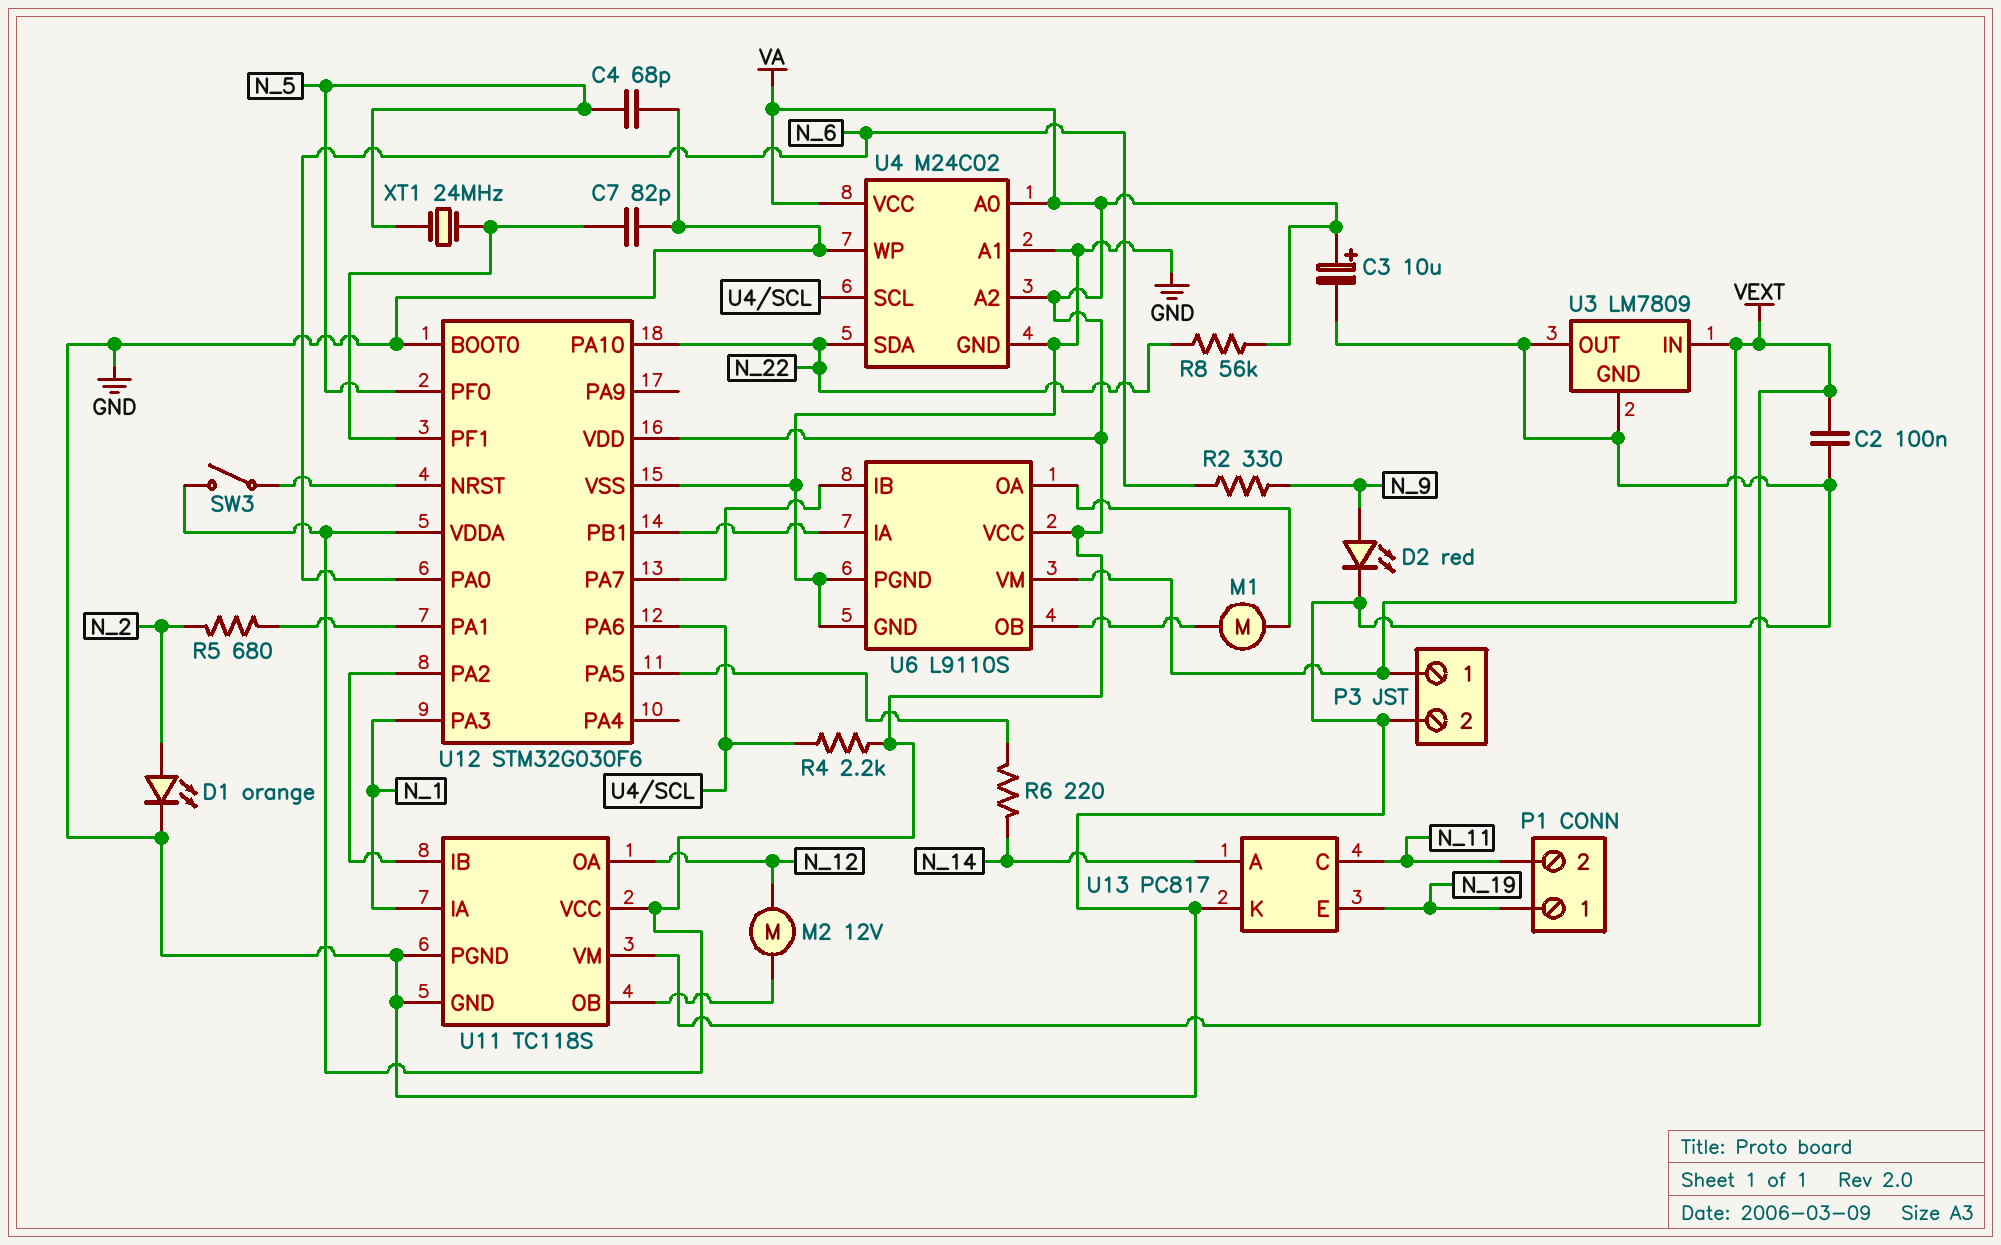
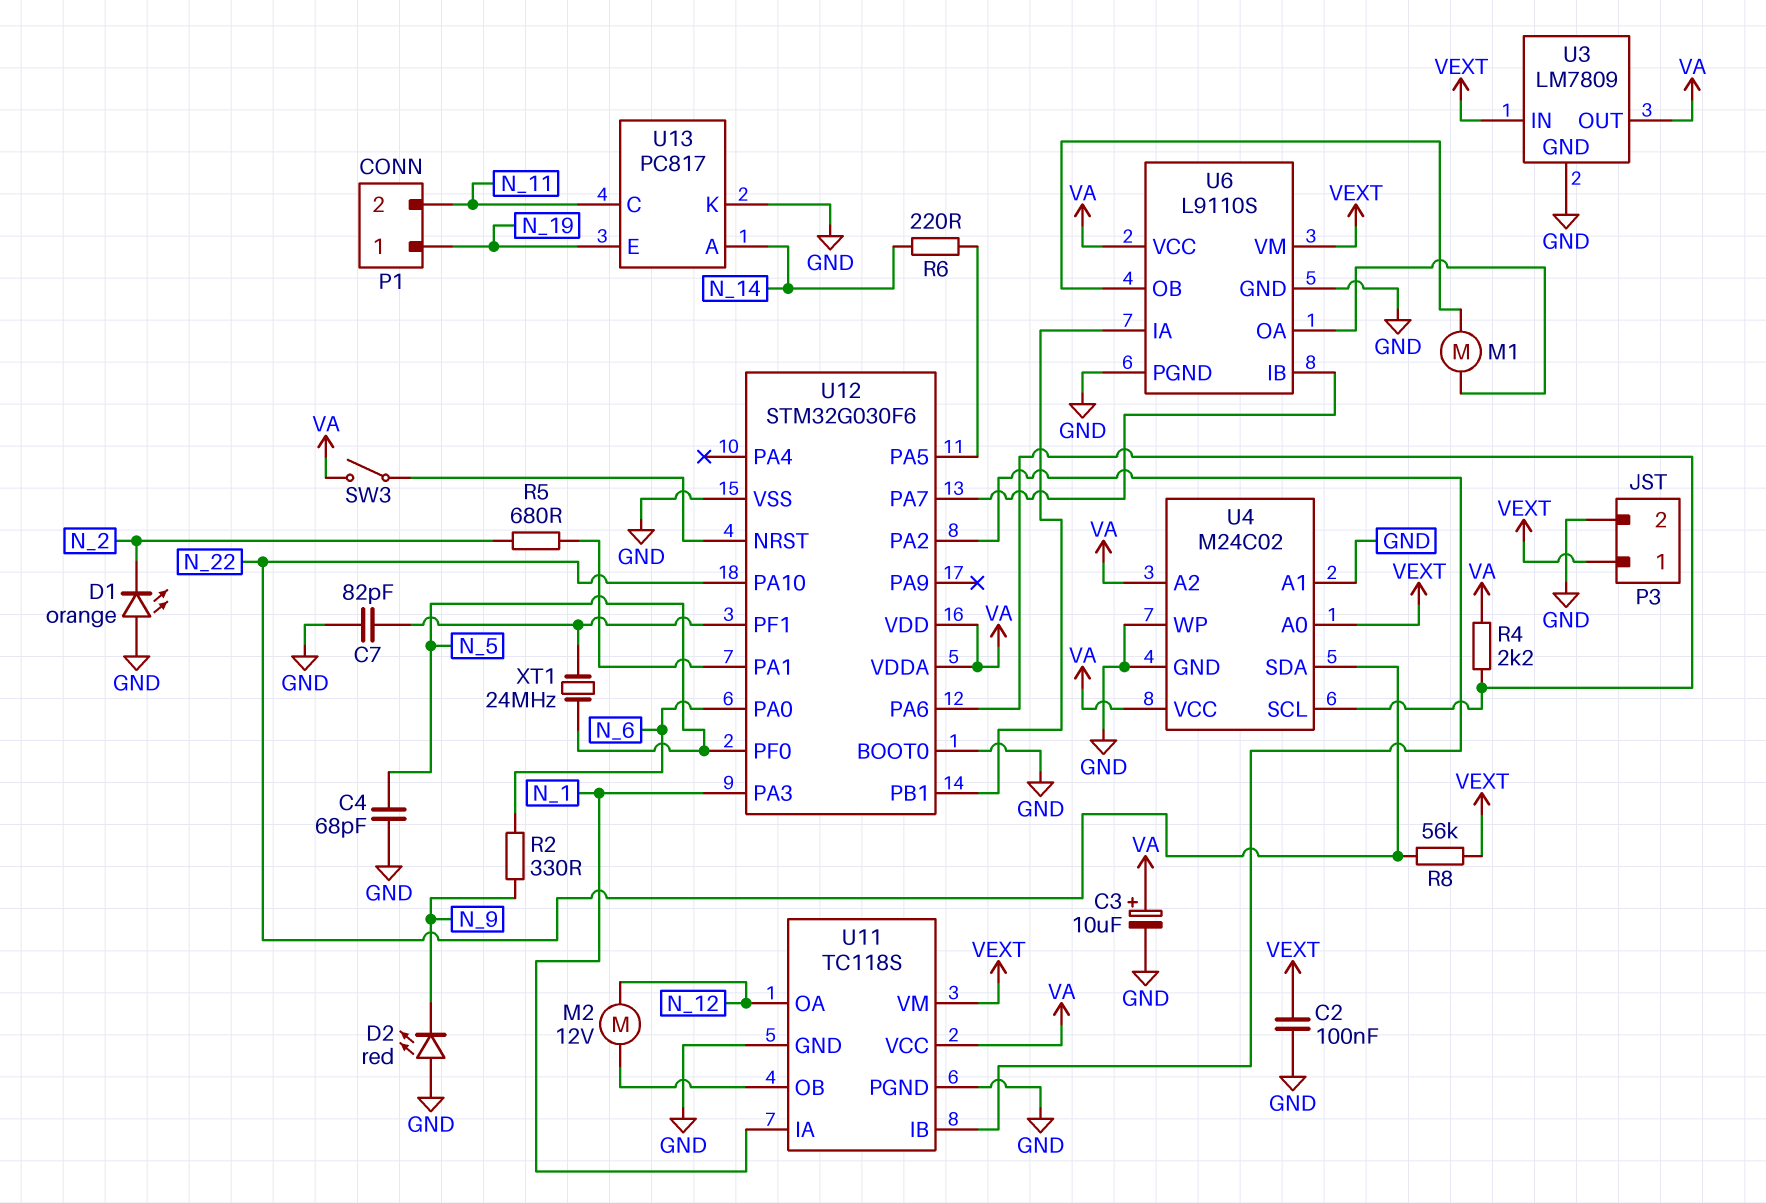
D1: LED orange (A N_2, K GND) -> LED orange (A GND, K N_2)
D2: LED red (A N_9, K GND) -> LED red (A GND, K N_9)
R8: 56k (N_22, VA) -> 56k (N_22, VEXT)
U3 pin OUT: GND -> VA
U4 pin A0: VA -> VEXT

